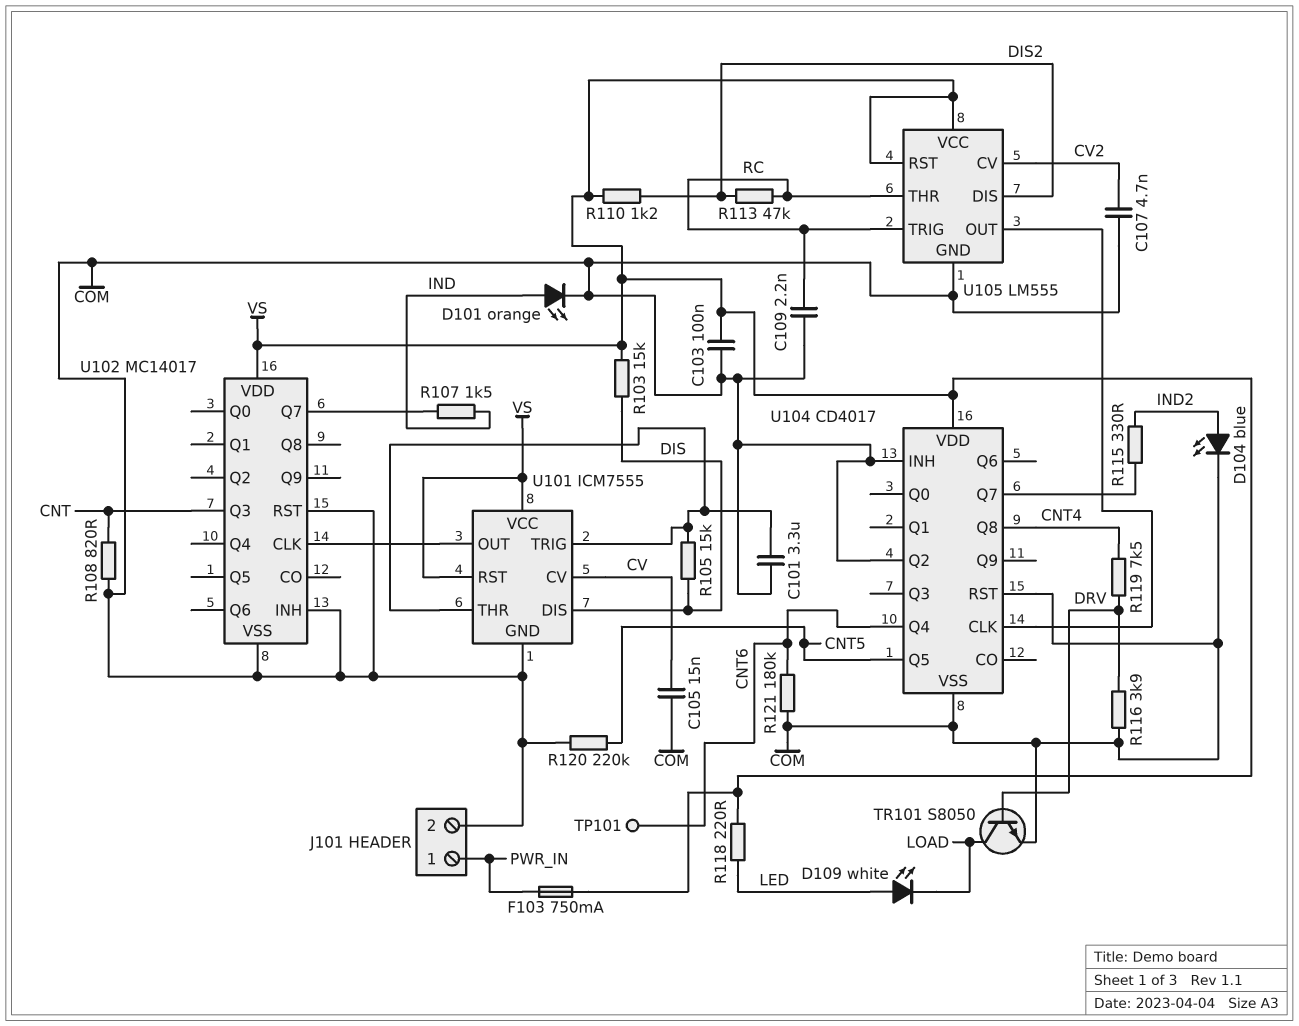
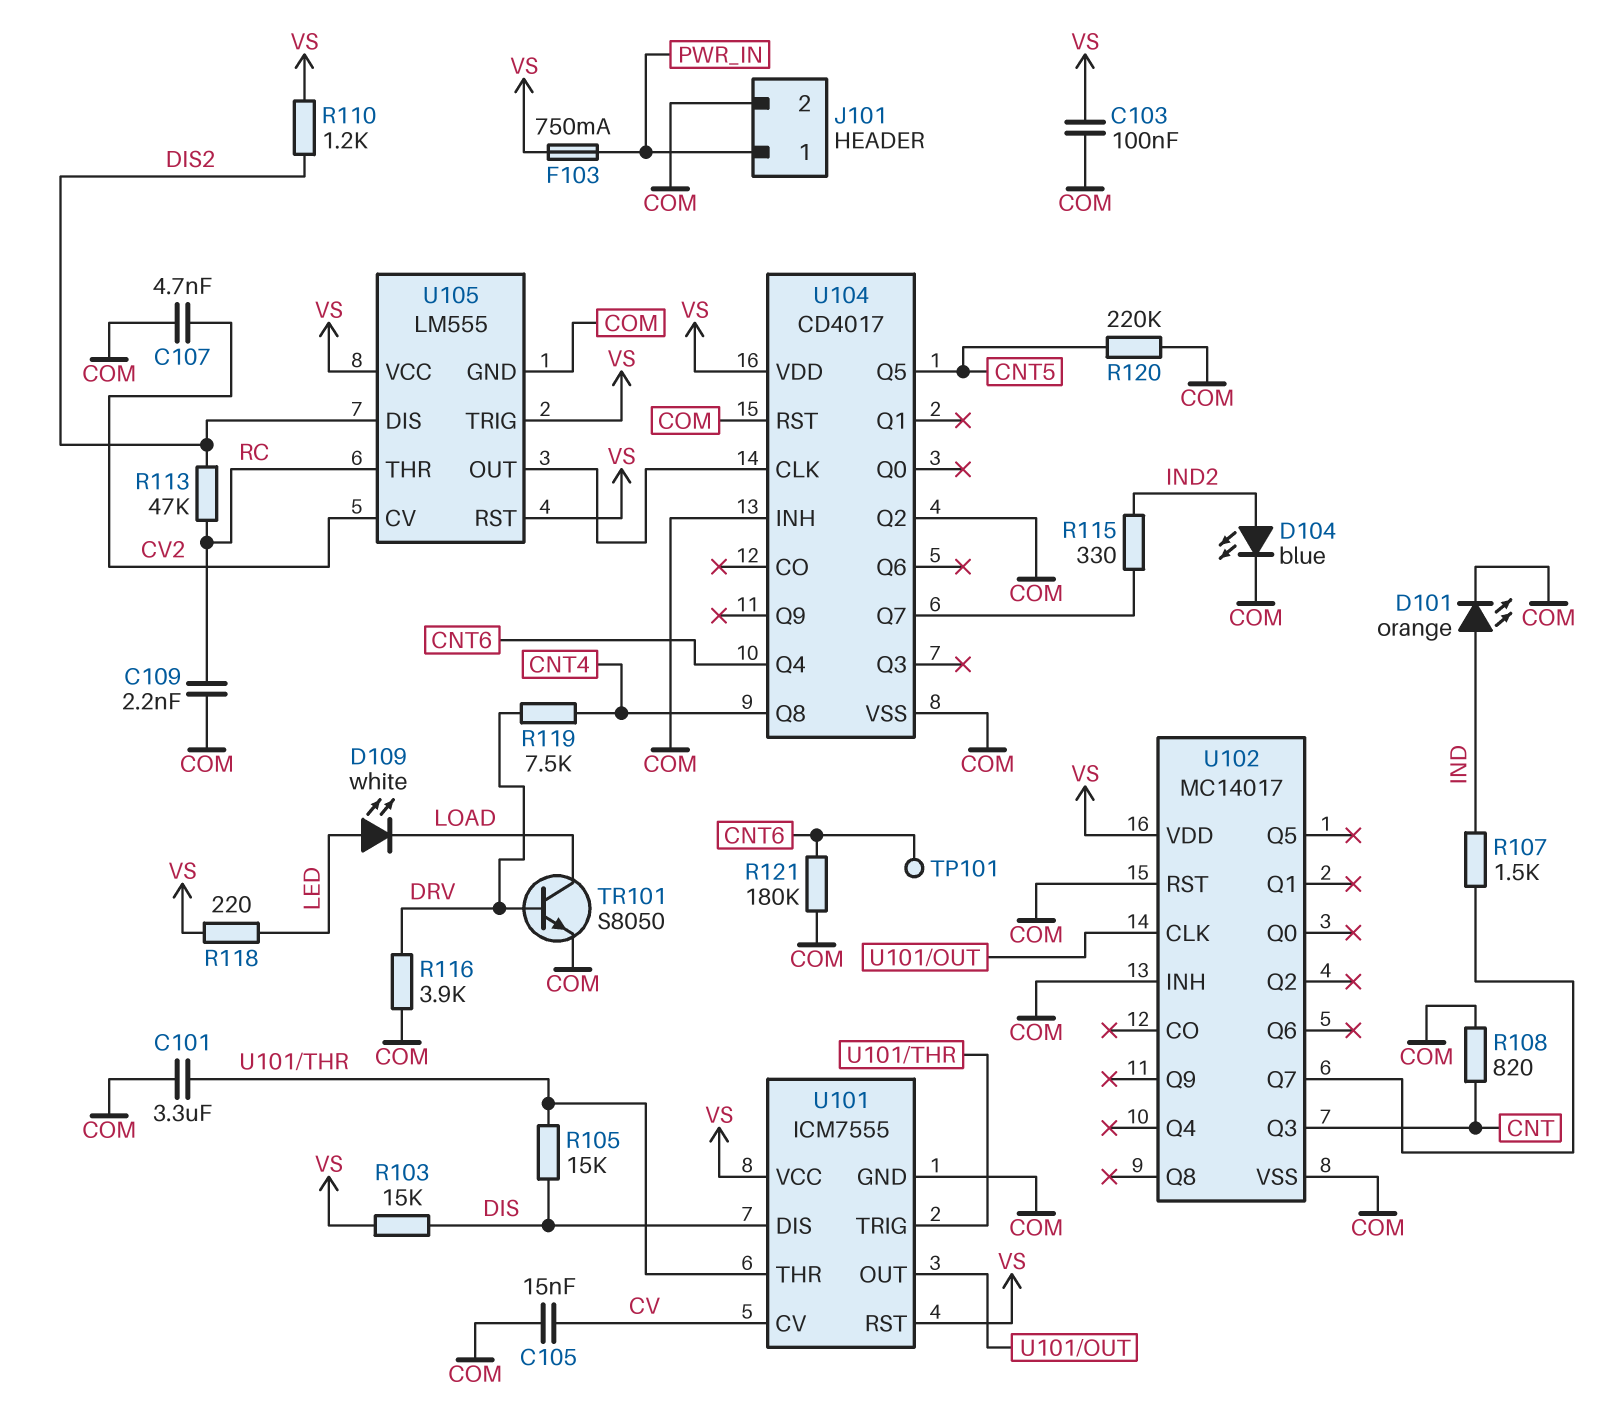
U105 pin TRIG: RC -> VS

